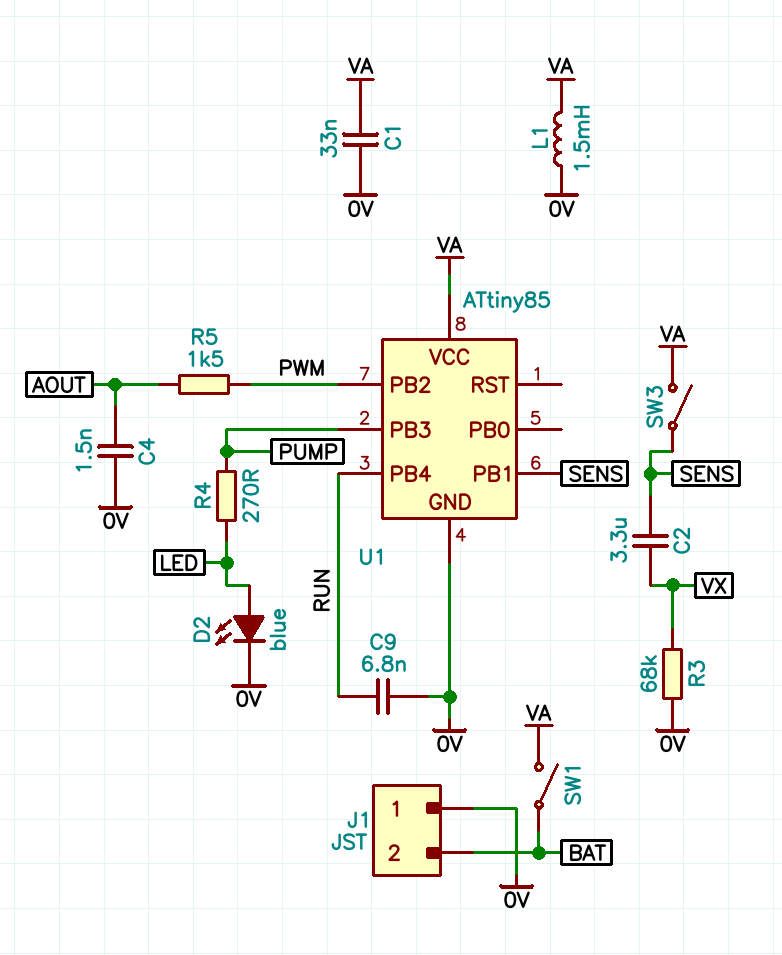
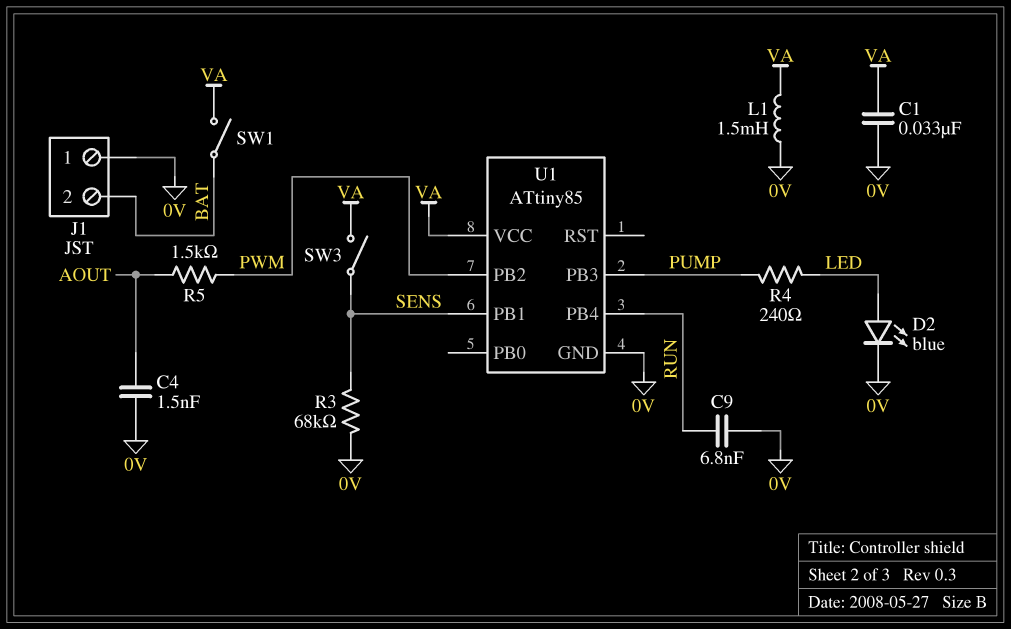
C2: 3.3uF (SENS, VX) -> none
R3: 68k (0V, VX) -> 68k (0V, SENS)
R4: 270 (LED, PUMP) -> 240 (LED, PUMP)

